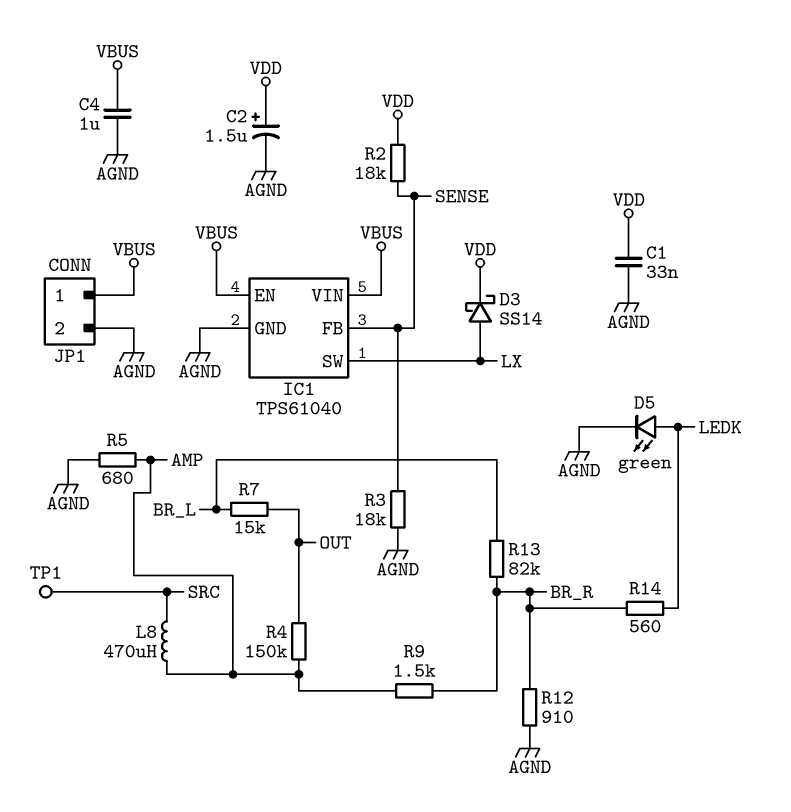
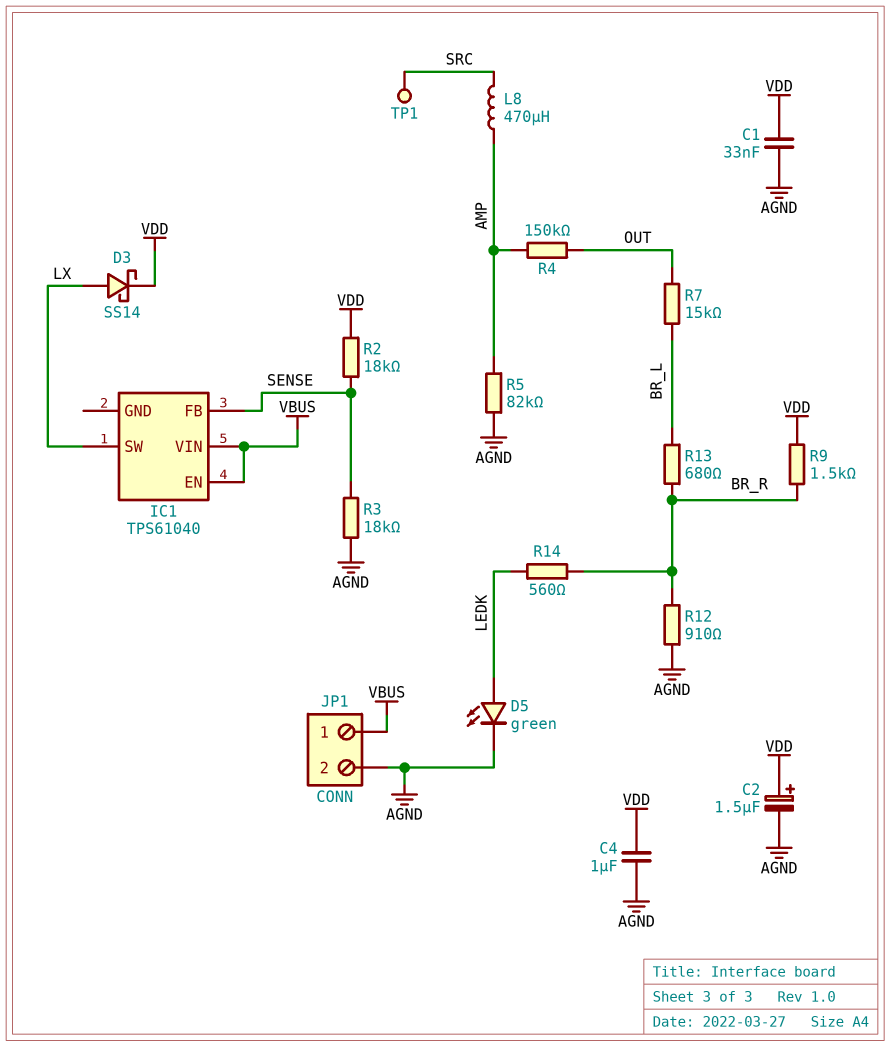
C4: 1uF (AGND, VBUS) -> 1uF (AGND, VDD)
IC1 pin GND: AGND -> none
R5: 680 (AGND, AMP) -> 82k (AGND, AMP)
R9: 1.5k (AMP, BR_R) -> 1.5k (BR_R, VDD)
R13: 82k (BR_L, BR_R) -> 680 (BR_L, BR_R)

